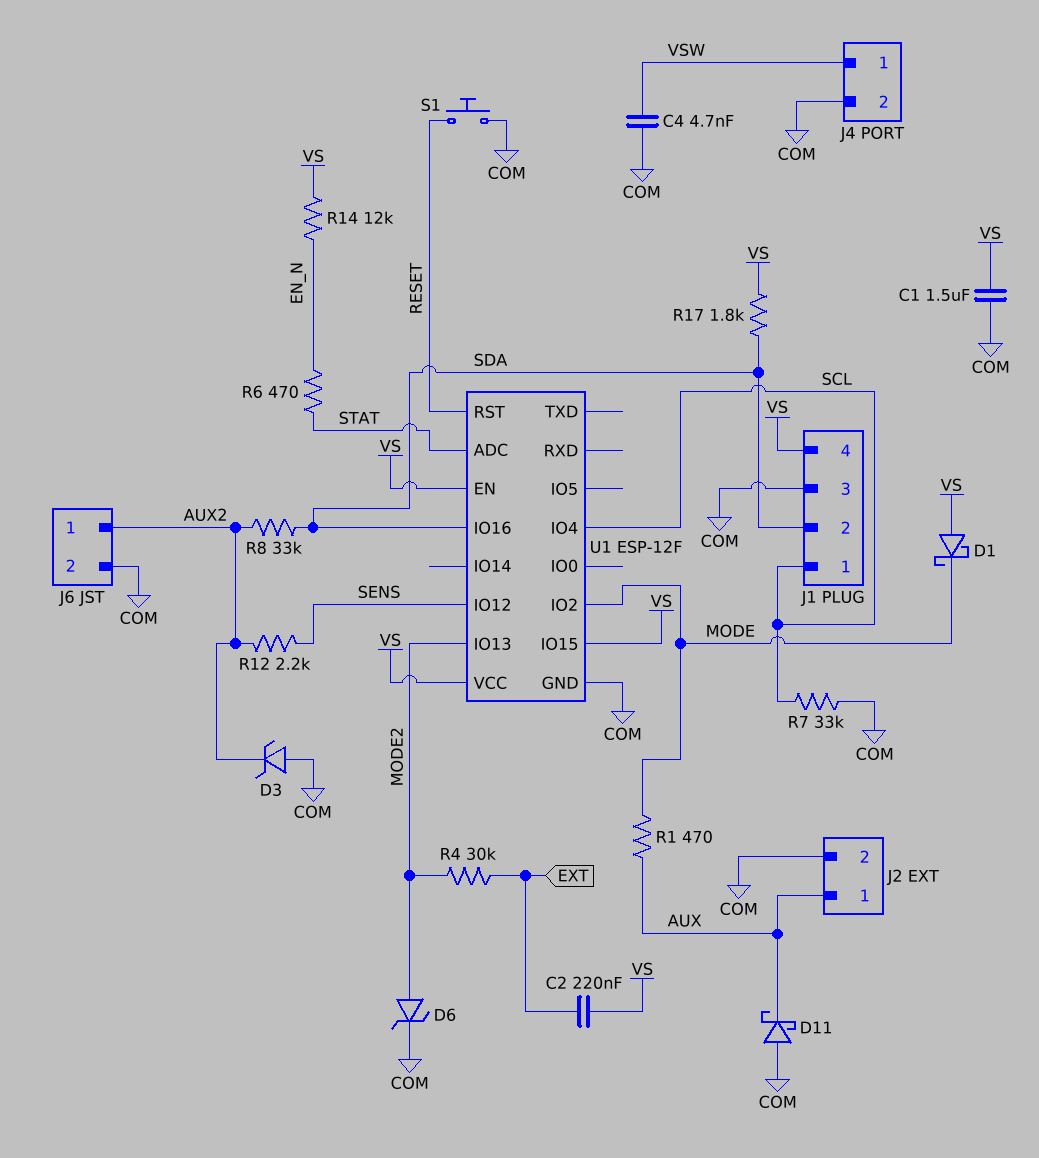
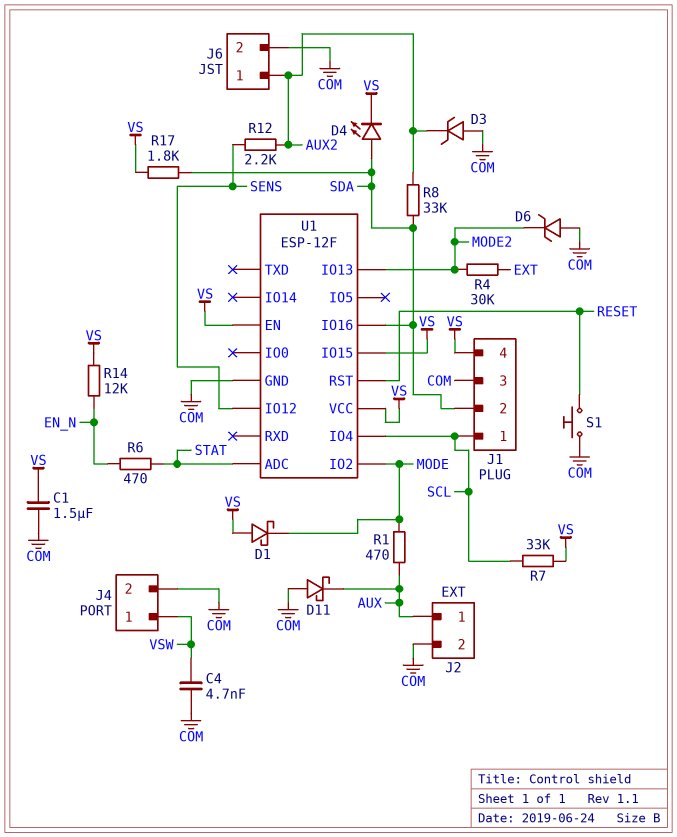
C2: 220nF (EXT, VS) -> none
D4: none -> LED (A SDA, K VS)
D6: zener (A MODE2, K COM) -> zener (A COM, K MODE2)
R7: 33k (COM, SCL) -> 33k (SCL, VS)

